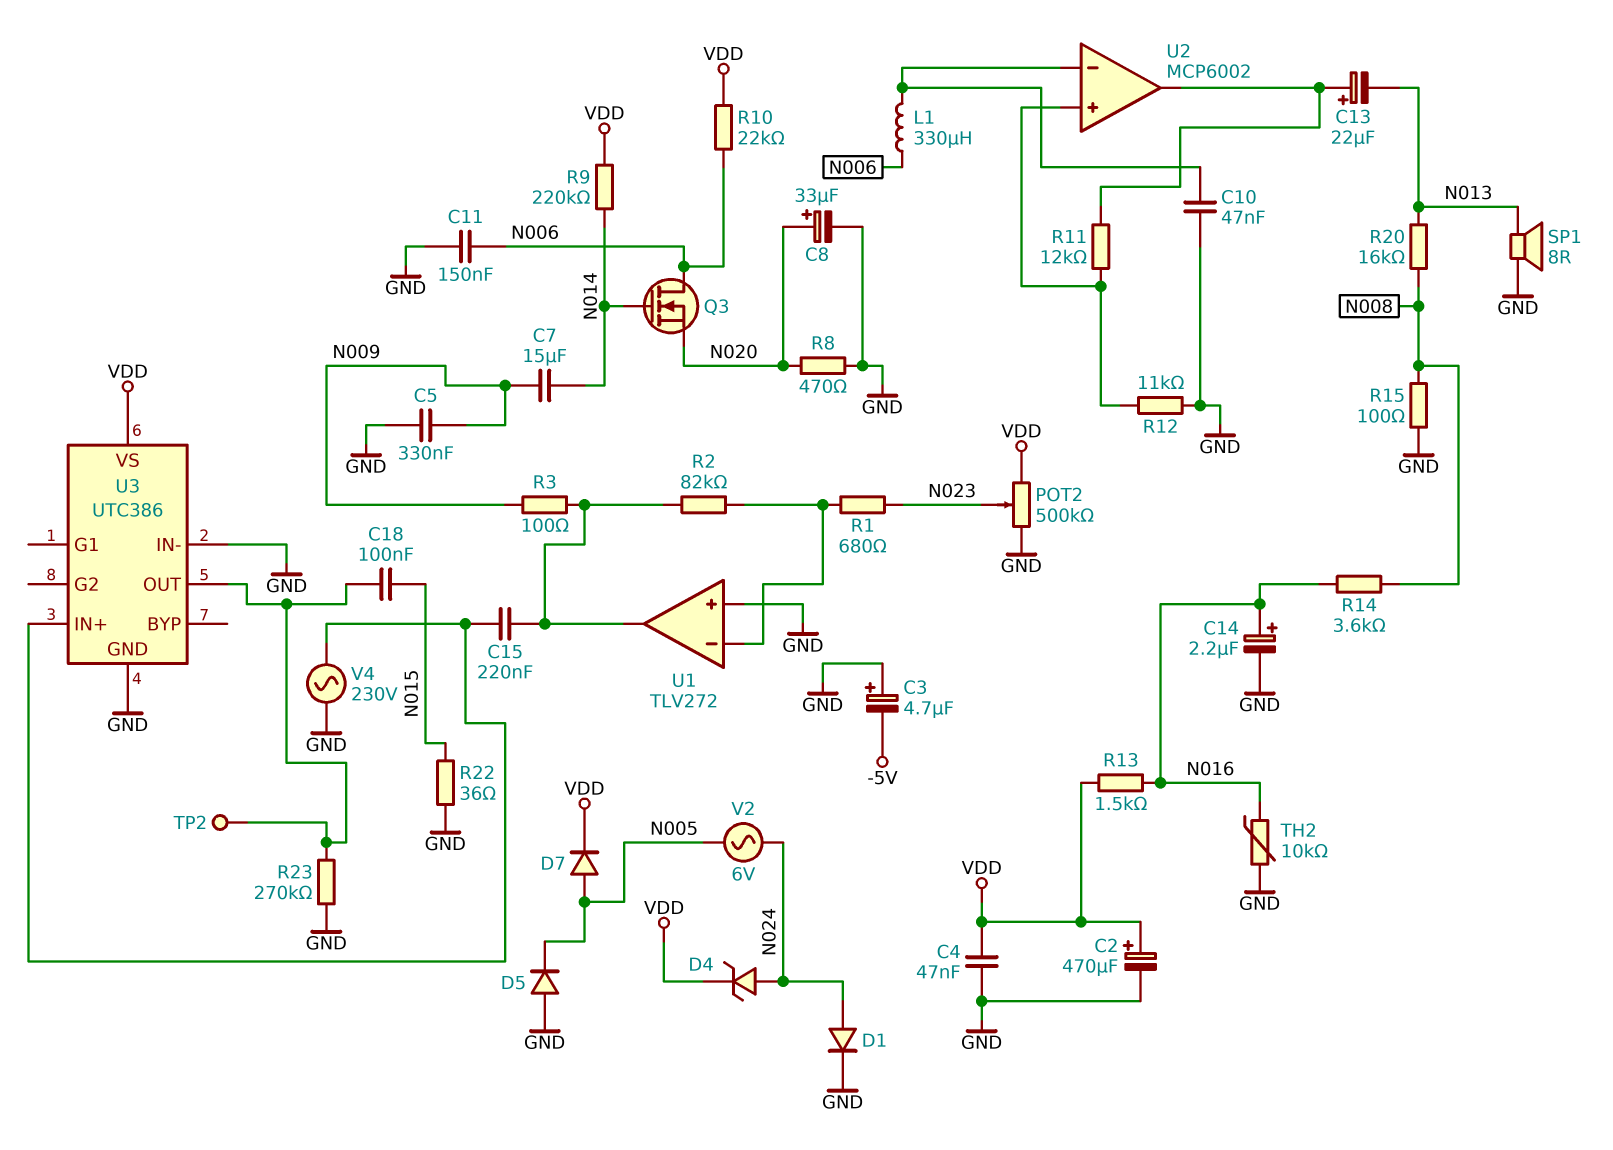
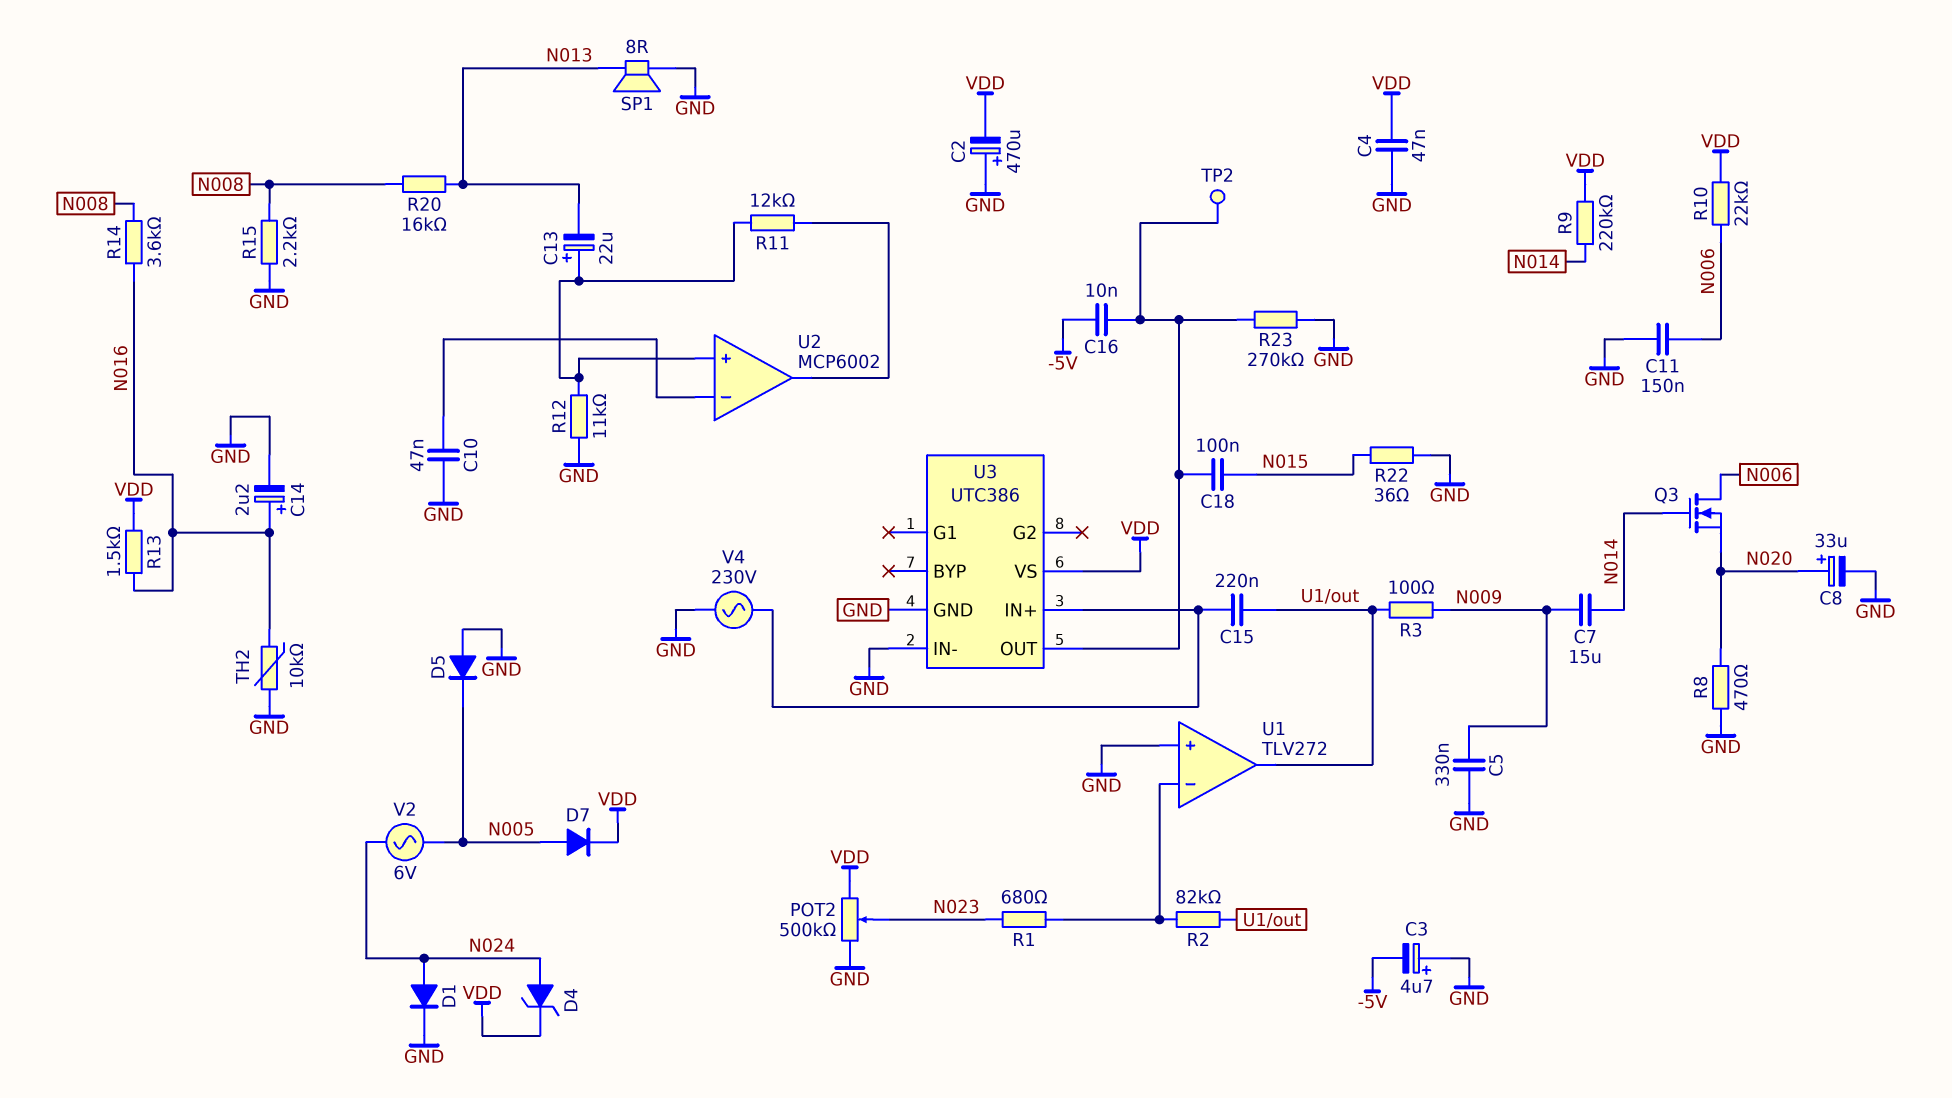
C2: 470uF (plus VDD, minus GND) -> 470uF (plus GND, minus VDD)
C13: 22uF (plus U2/out, minus N013) -> 22uF (plus U2/in+, minus N013)
C16: none -> 10nF (-5V, U3/OUT)
L1: 330uH (N006, U2/in-) -> none
R15: 100 (GND, N008) -> 2.2k (GND, N008)

